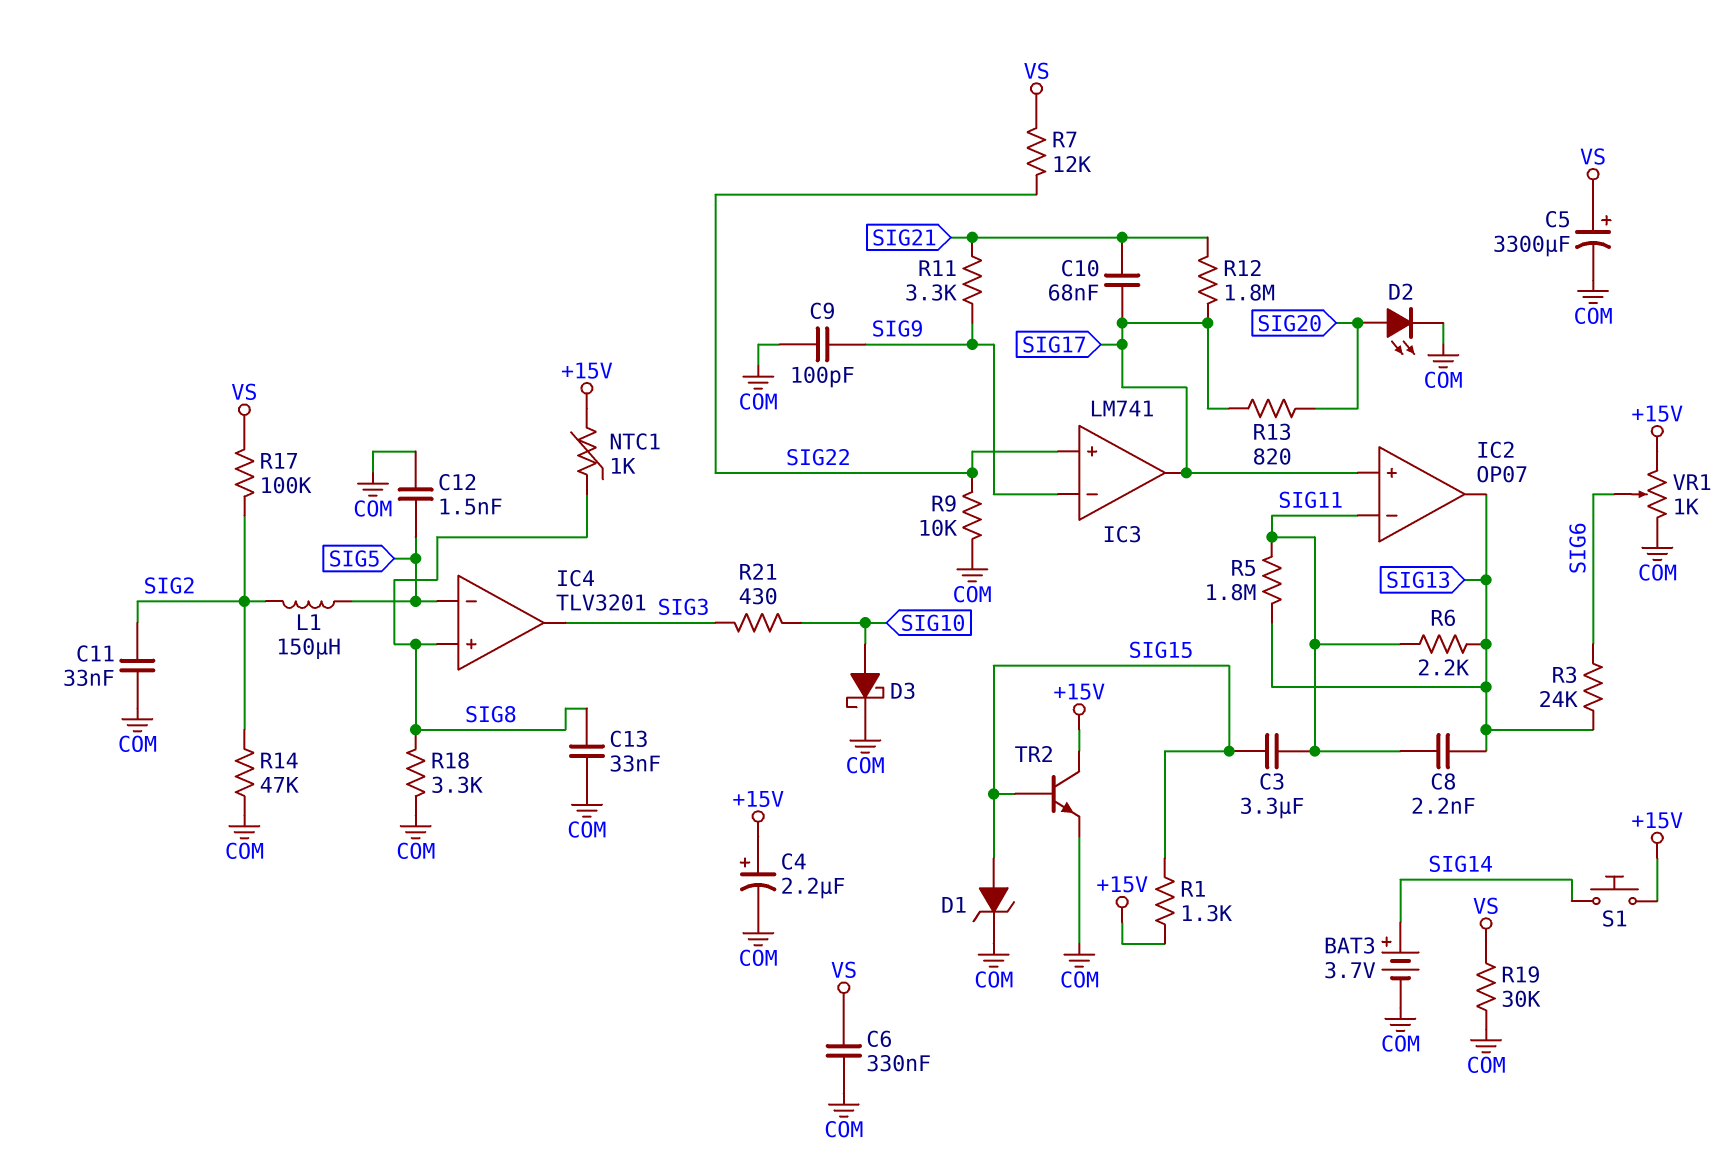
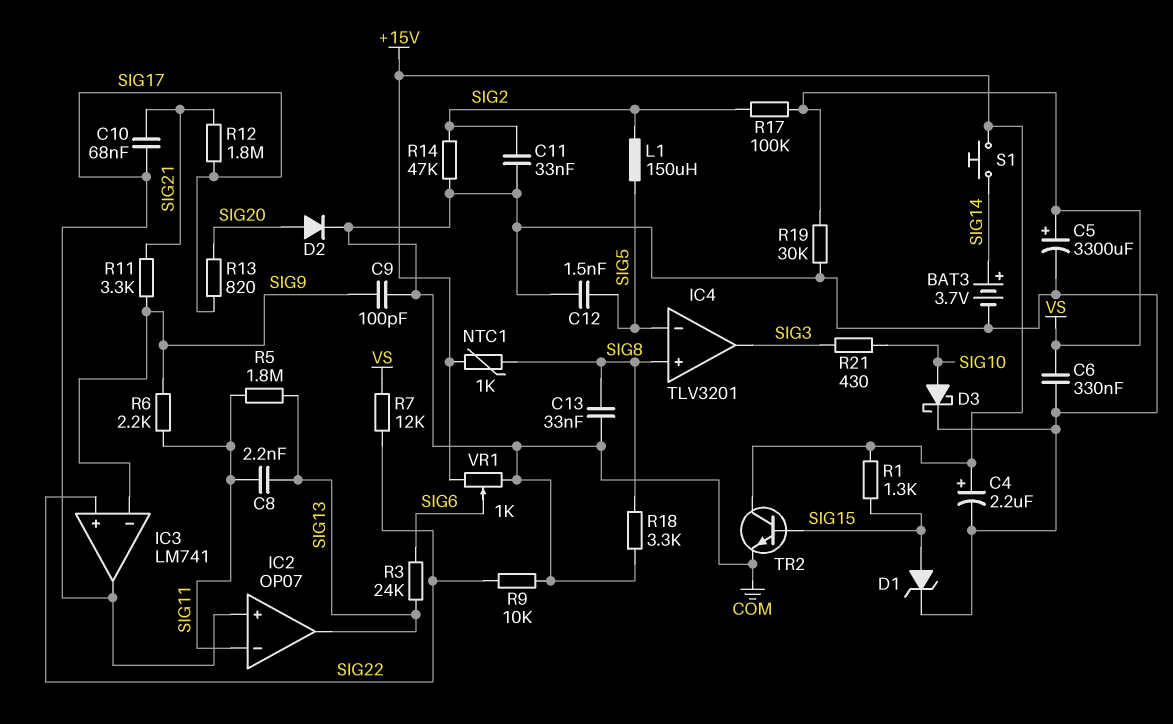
C3: 3.3uF (SIG11, SIG15) -> none
D2: LED (A SIG20, K COM) -> diode (A SIG20, K COM)
R6: 2.2k (SIG11, SIG13) -> 2.2k (SIG9, SIG11)

